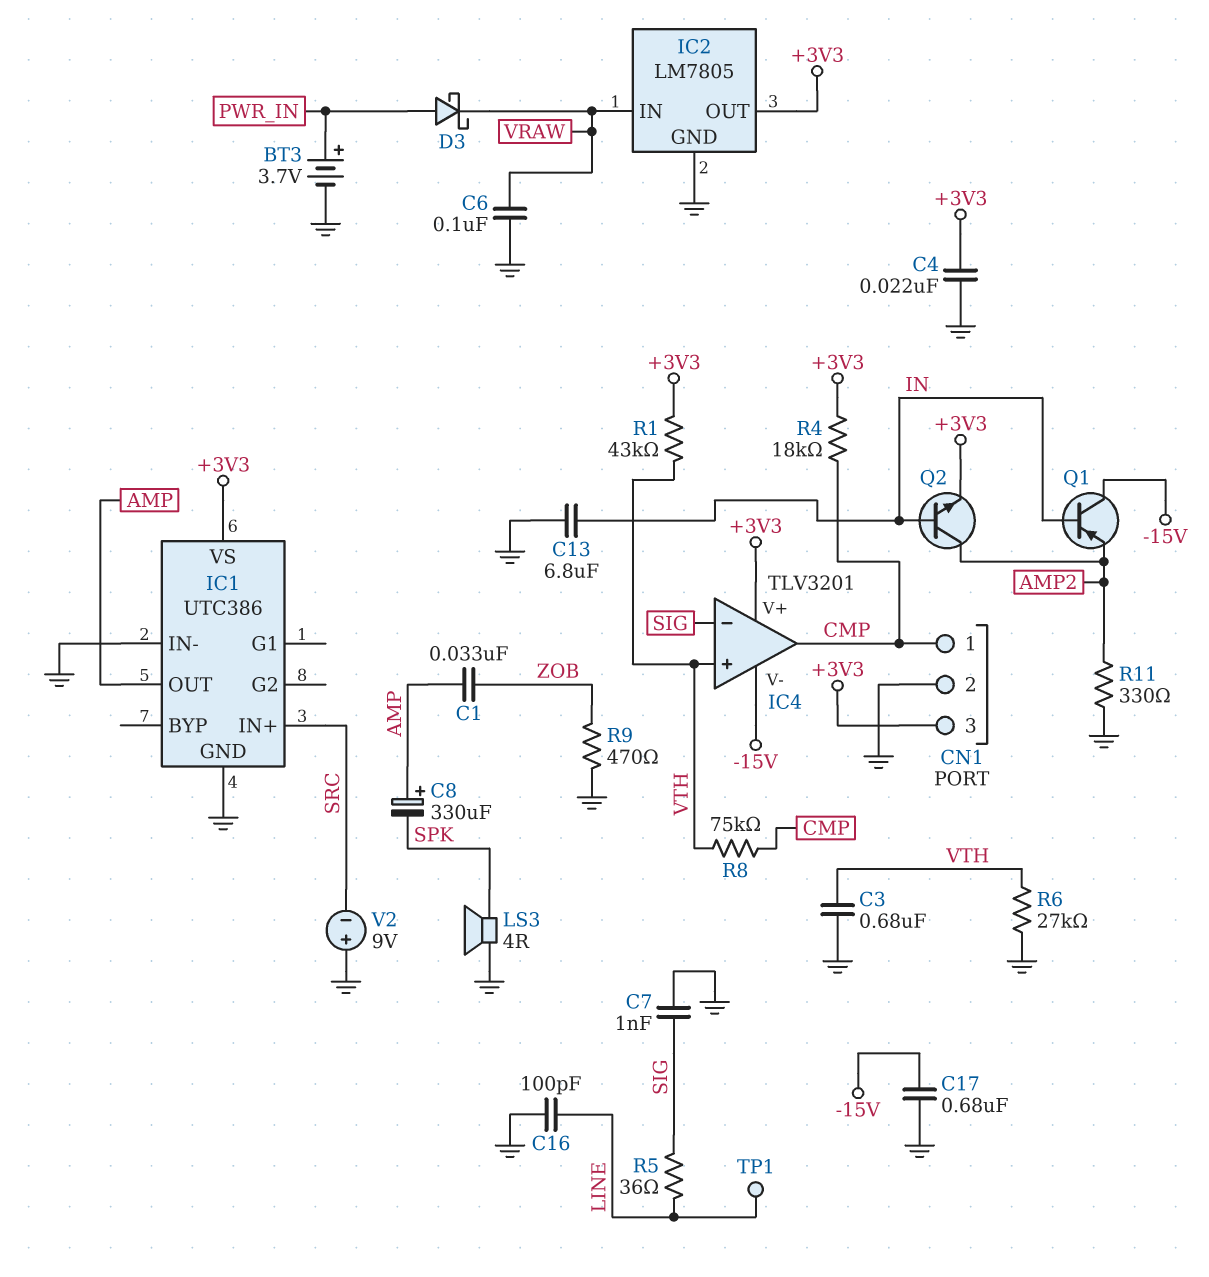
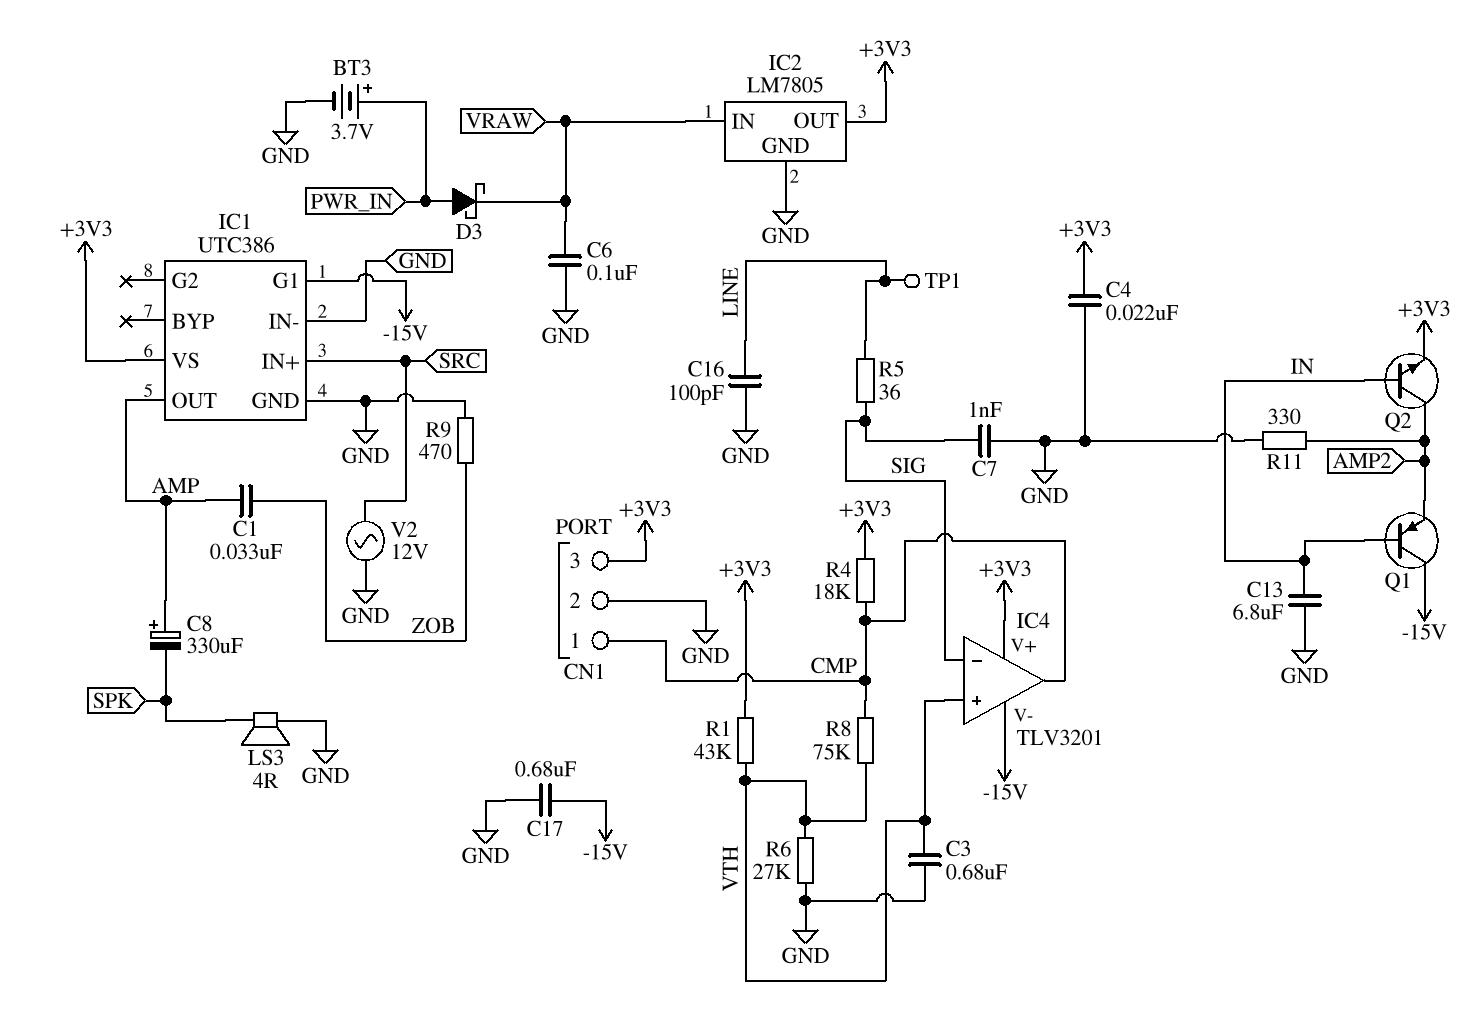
IC1 pin G1: none -> -15V
V2: 9V (plus GND, minus SRC) -> AC 12V (GND, SRC)

